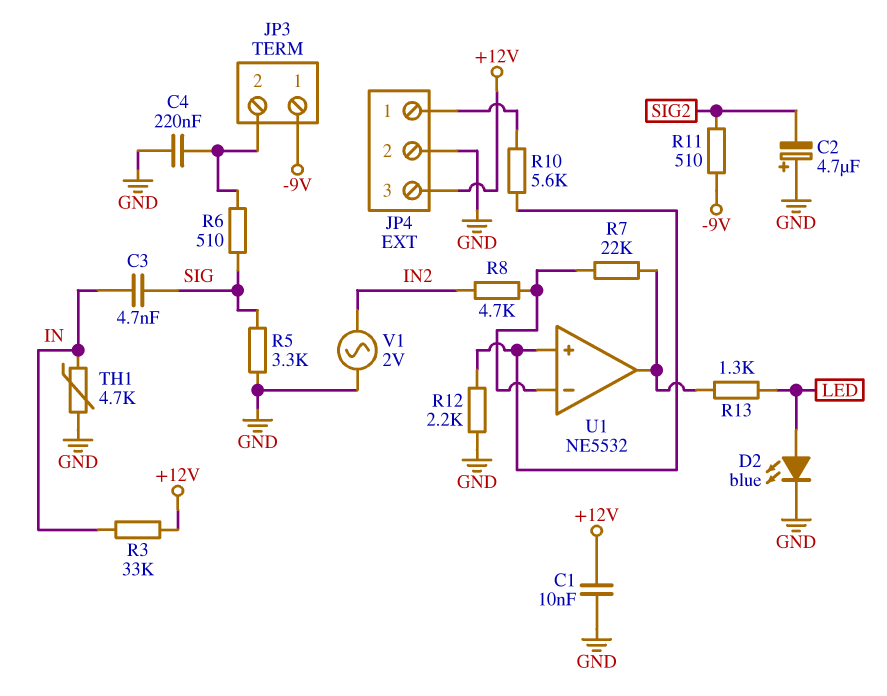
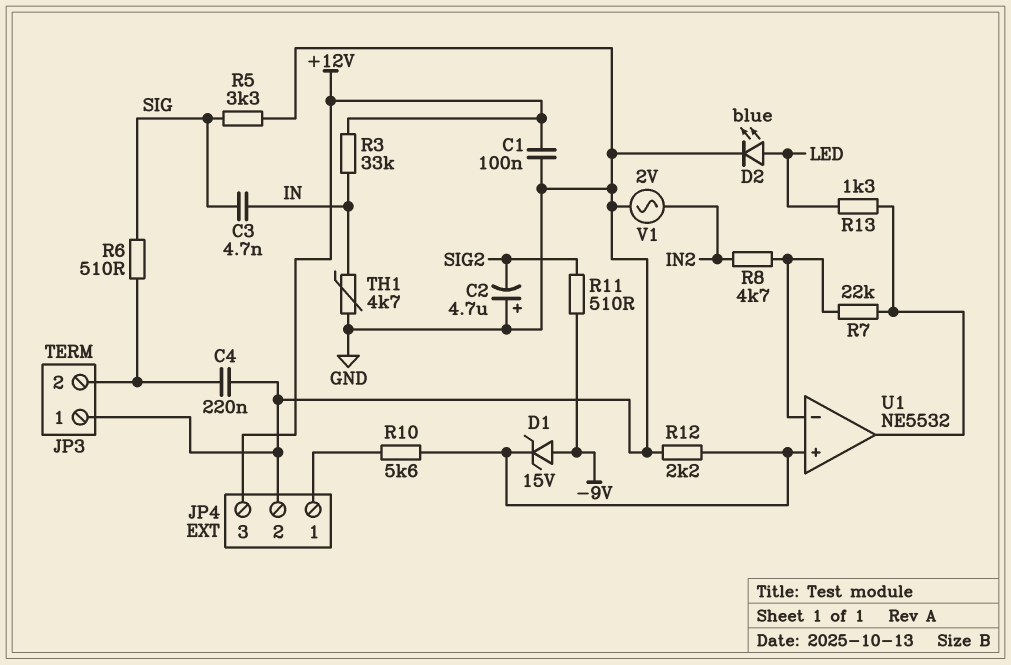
C1: 10nF (+12V, GND) -> 100nF (+12V, GND)
D1: none -> zener 15V (A -9V, K U1/in+)
JP3 pin 1: -9V -> GND

